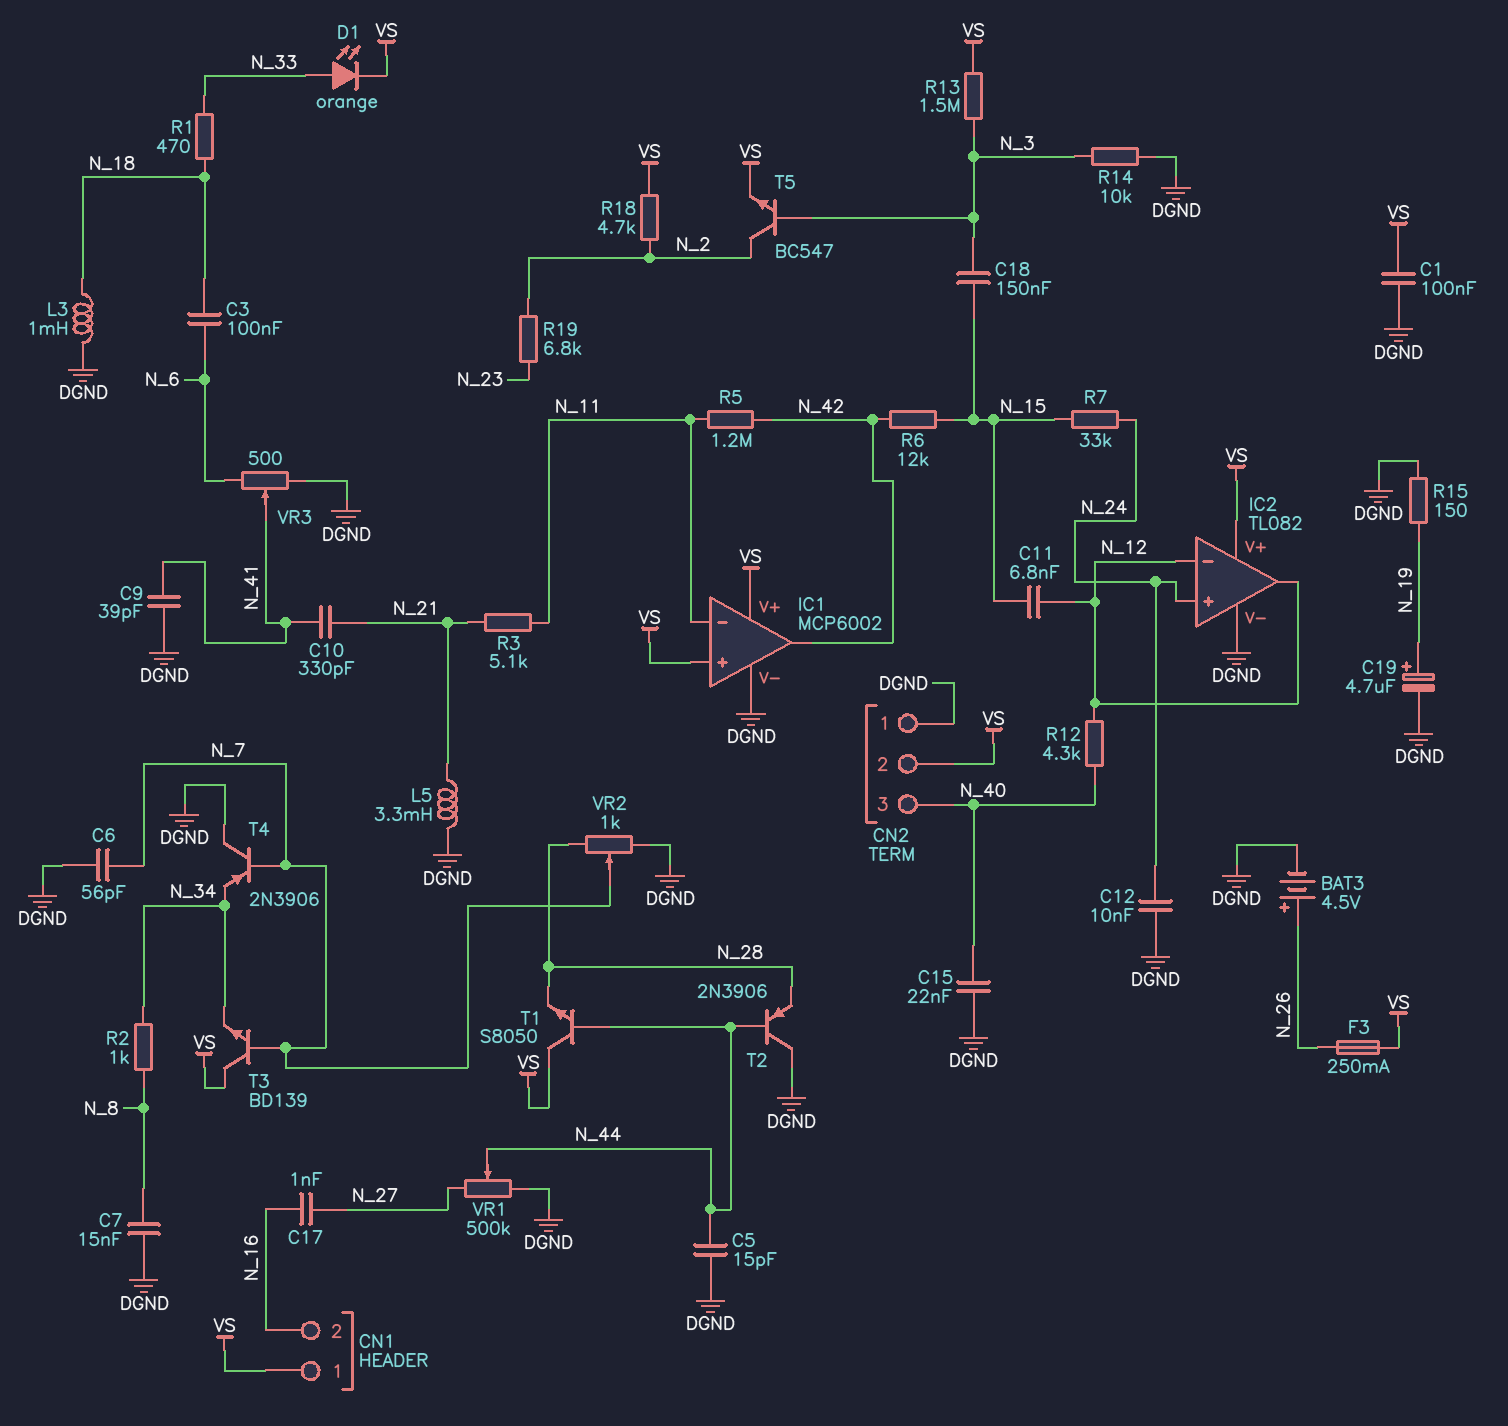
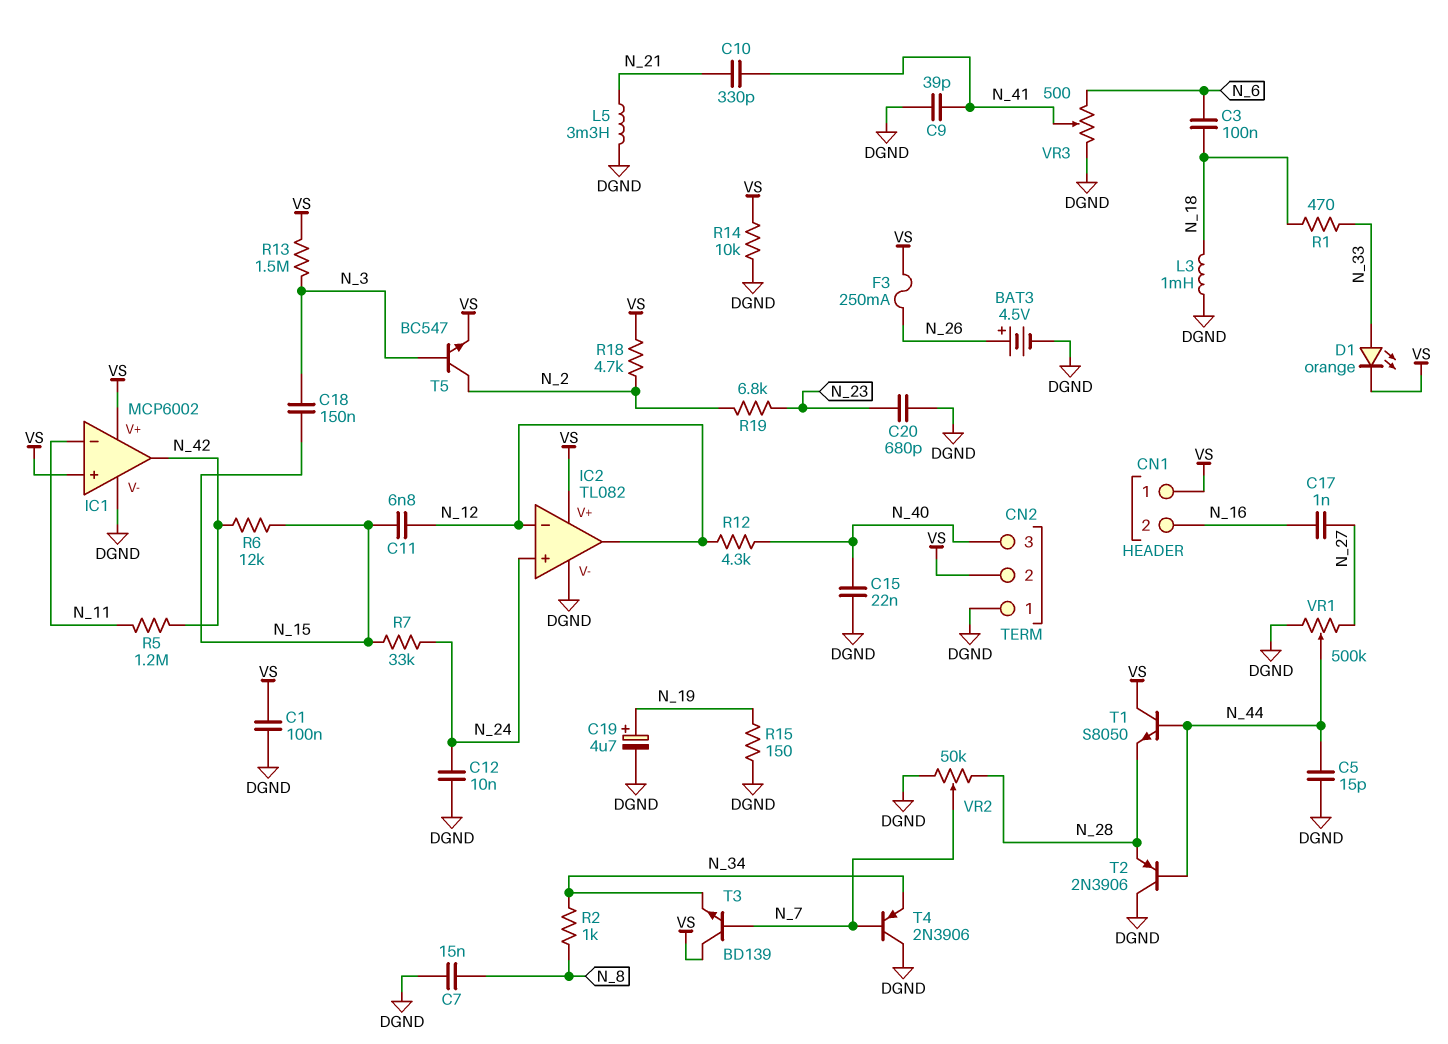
C6: 56pF (DGND, N_7) -> none
C20: none -> 680pF (DGND, N_23)
R3: 5.1k (N_11, N_21) -> none
R14: 10k (DGND, N_3) -> 10k (DGND, VS)
VR2: 1k (DGND, N_28, wiper N_7) -> 50k (DGND, N_28, wiper N_7)

